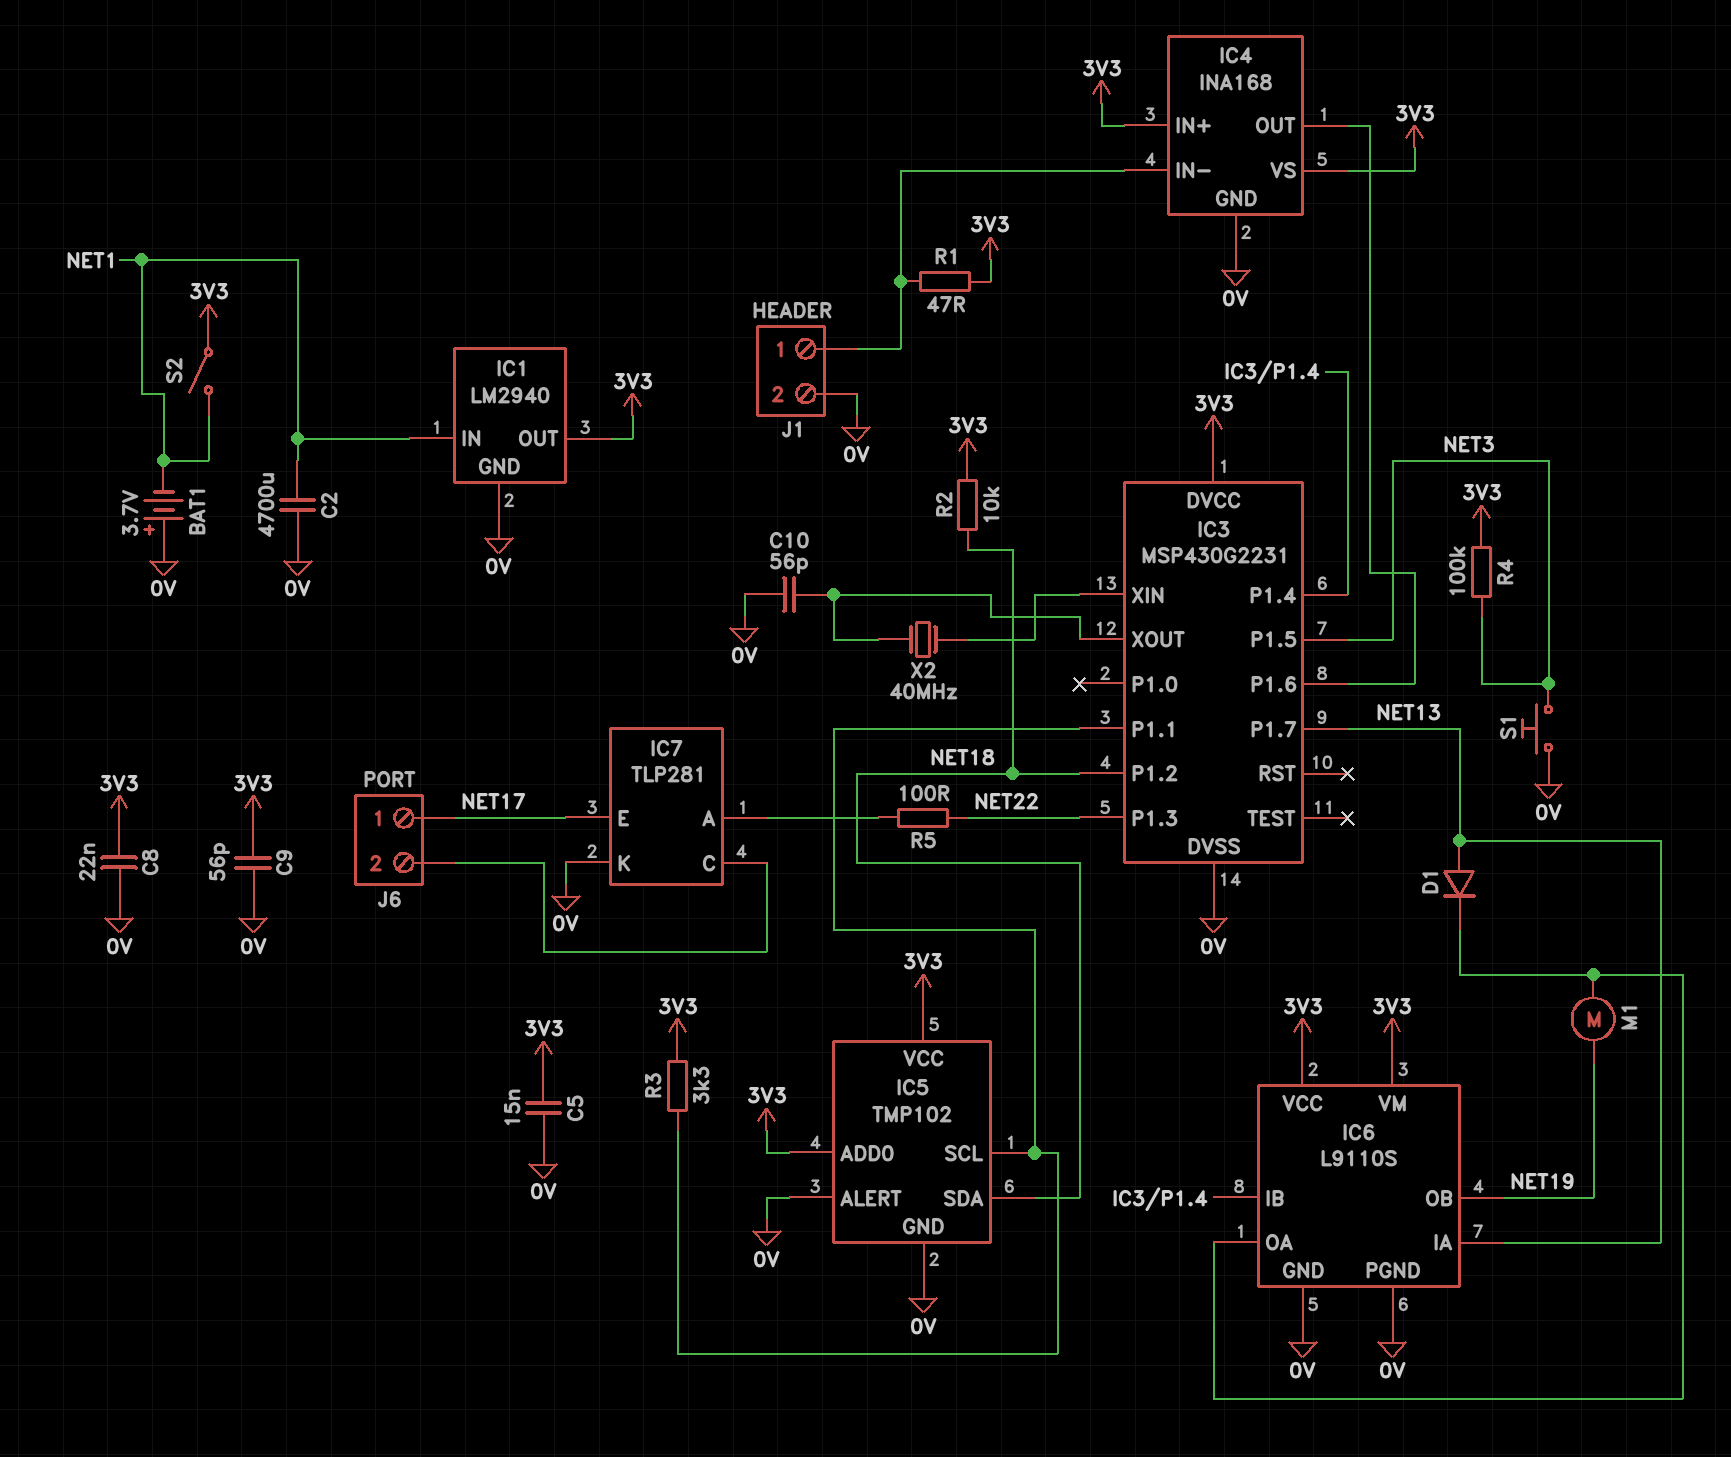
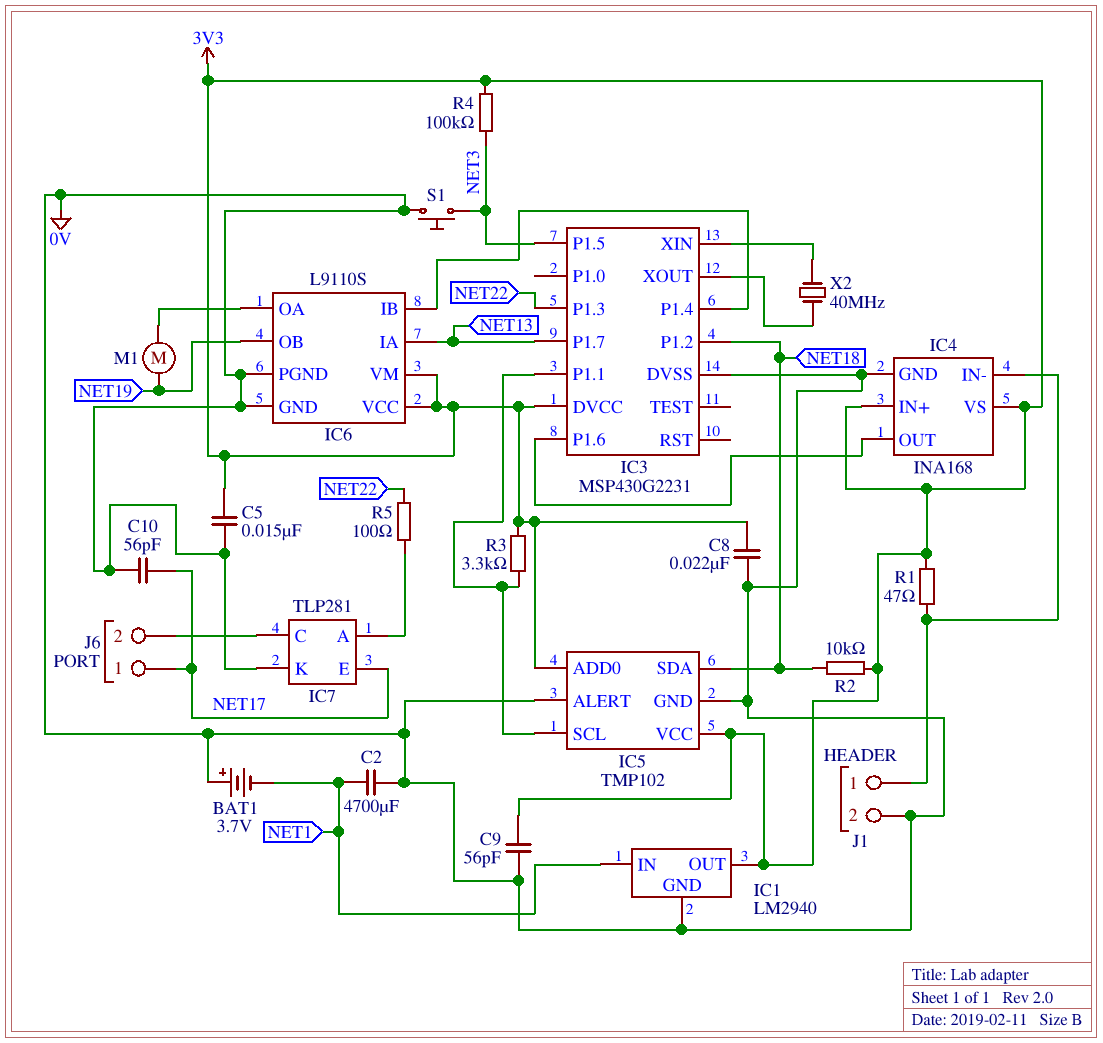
C10: 56pF (0V, IC3/XOUT) -> 56pF (0V, NET17)
D1: diode (A NET13, K IC6/OA) -> none
S2: switch (3V3, NET1) -> none

